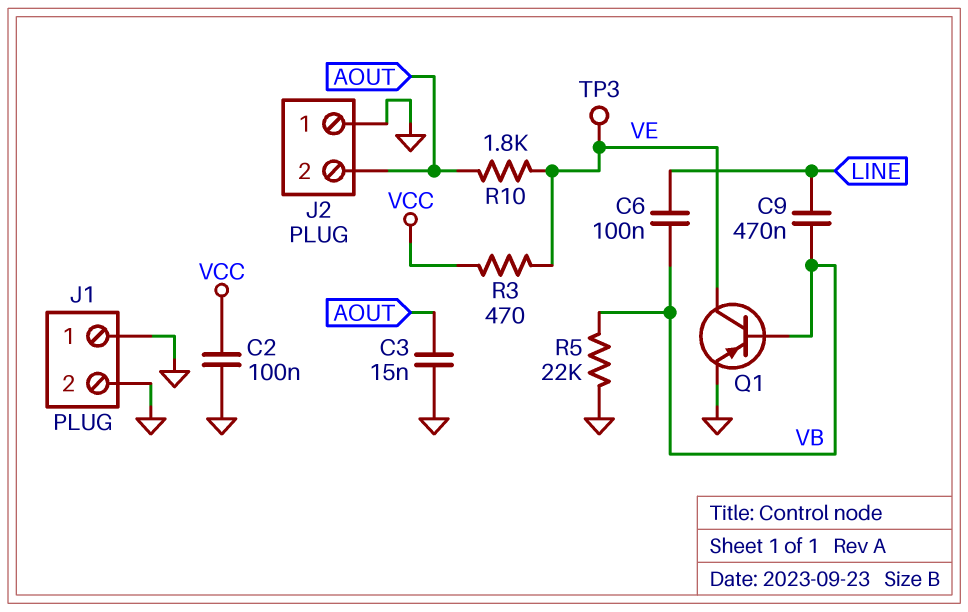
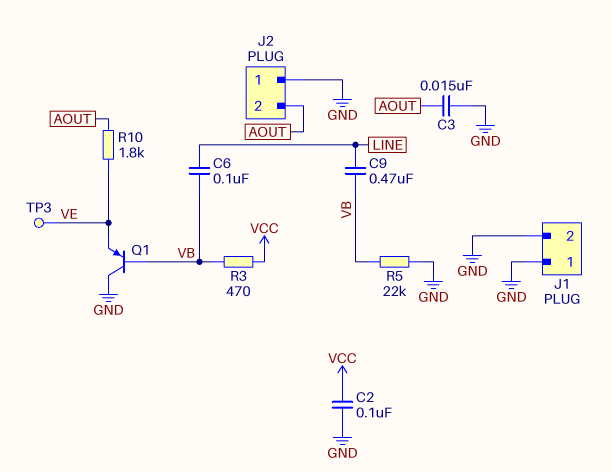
Q1: PNP (B VB, C VE, E GND) -> PNP (B VB, C GND, E VE)
R3: 470 (VCC, VE) -> 470 (VB, VCC)

